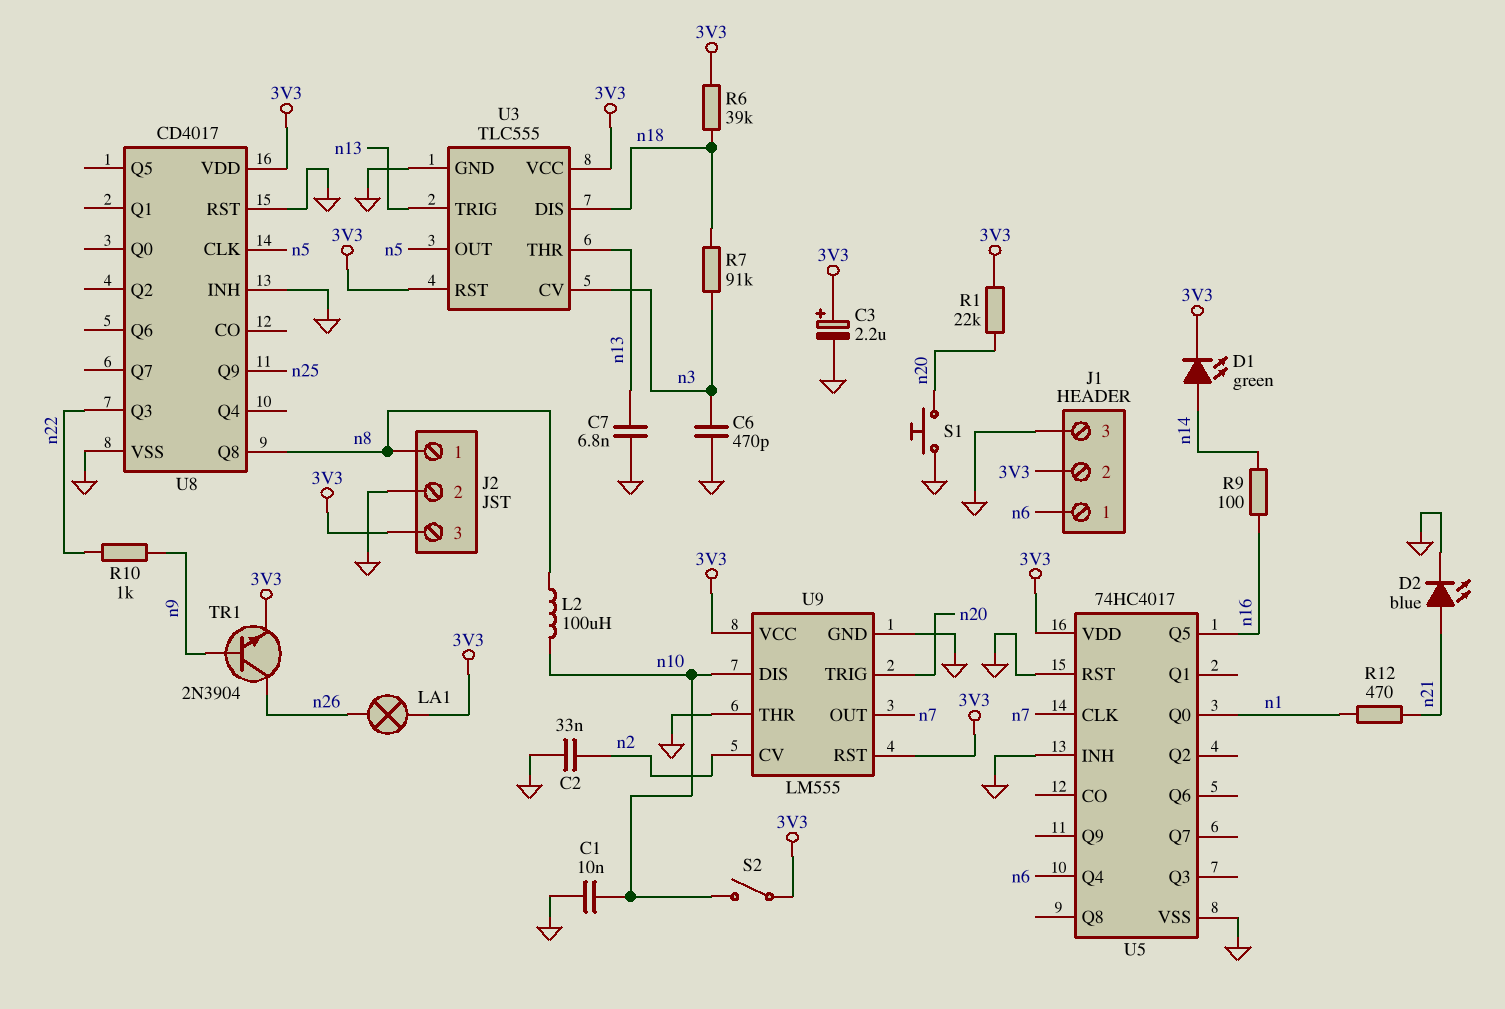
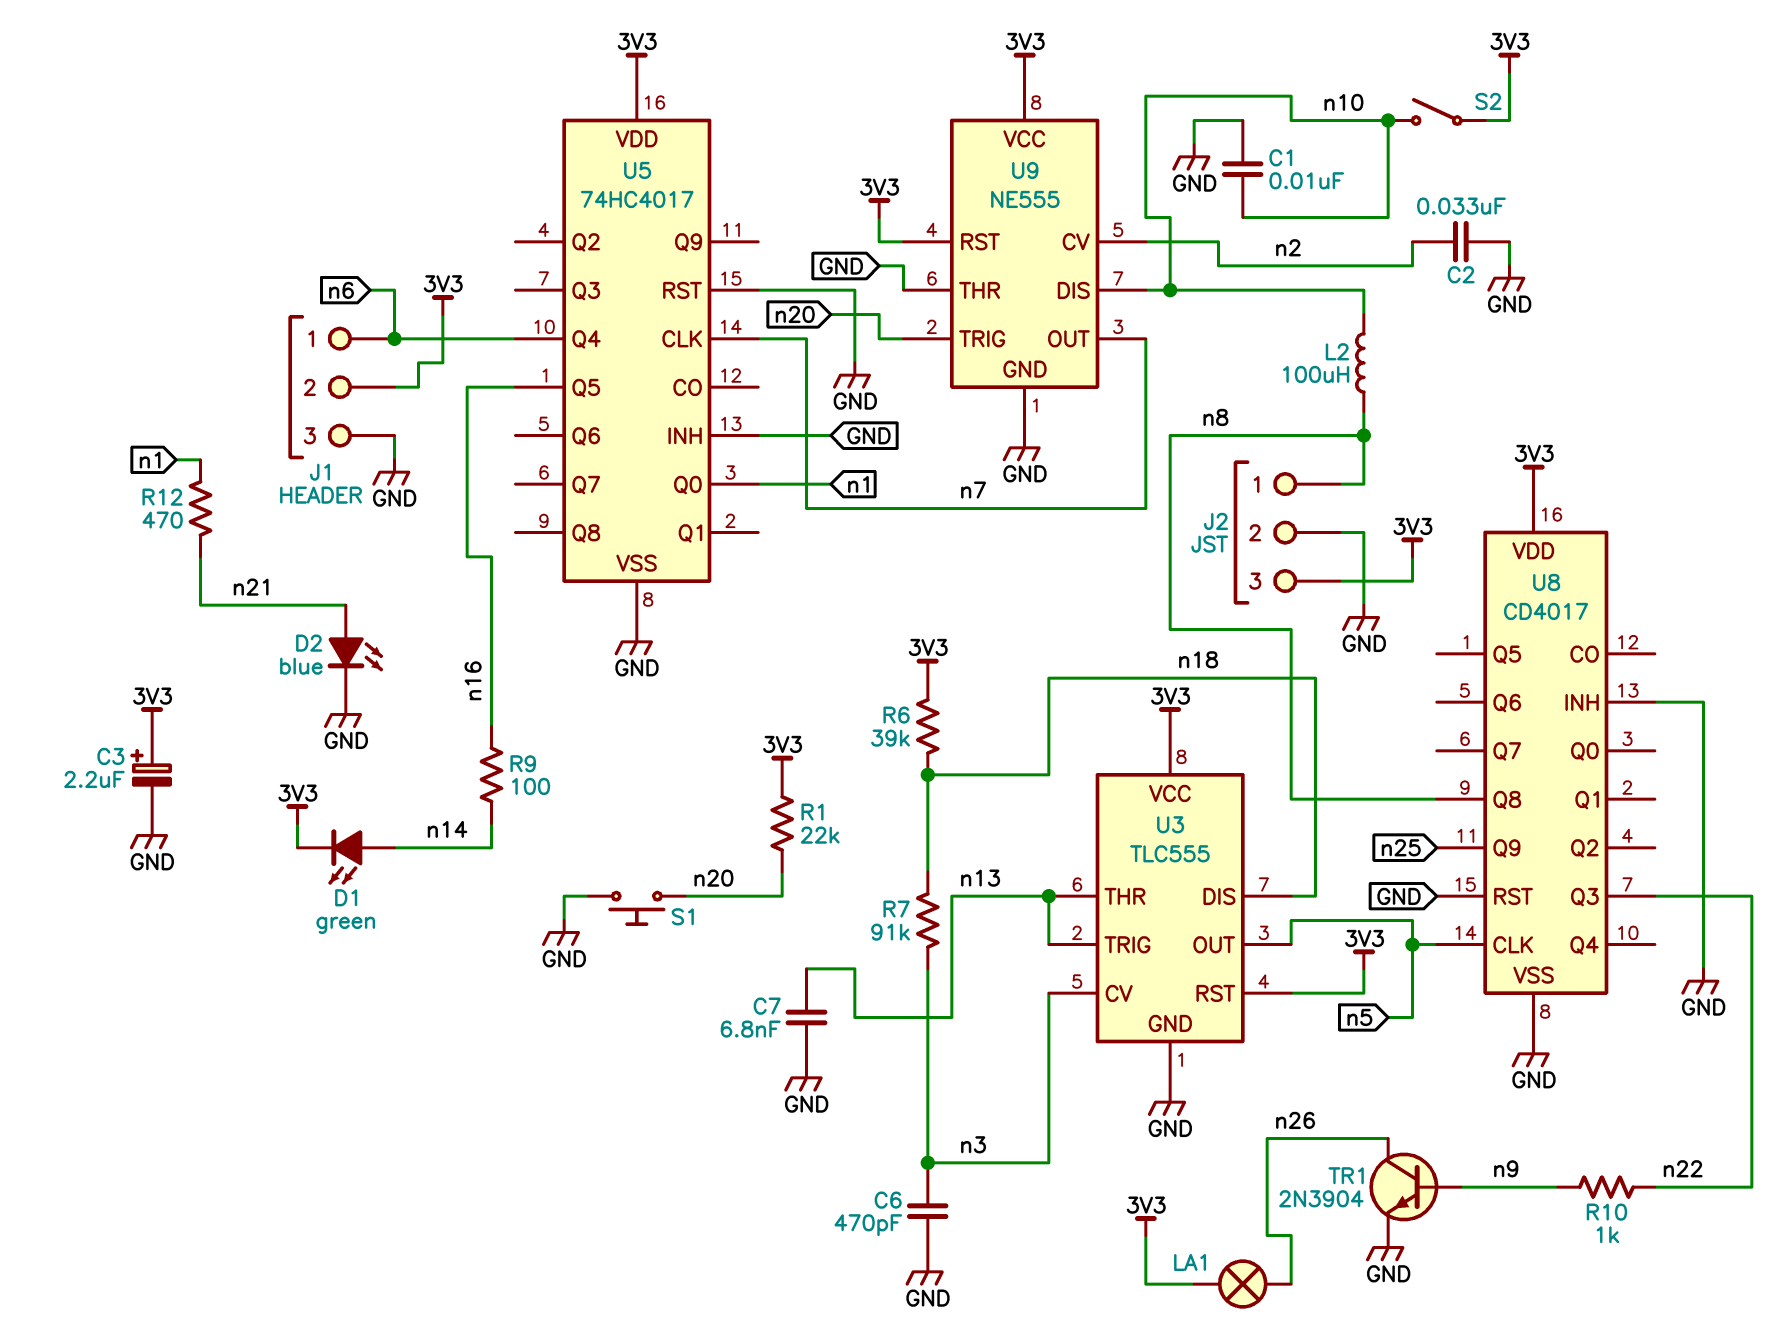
TR1: NPN 2N3904 (B n9, C n26, E 3V3) -> NPN 2N3904 (B n9, C n26, E GND)
U9: LM555 -> NE555

